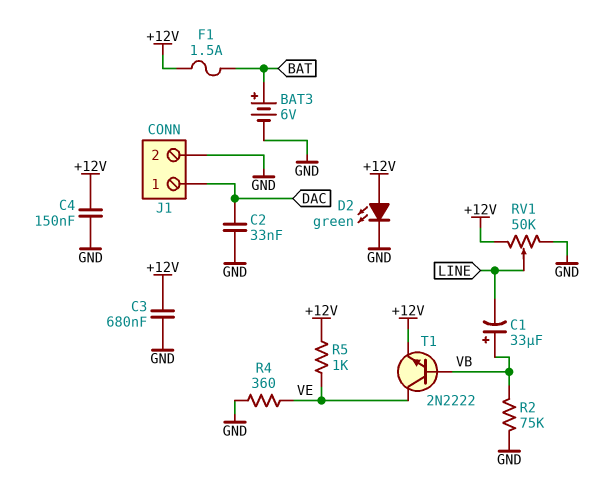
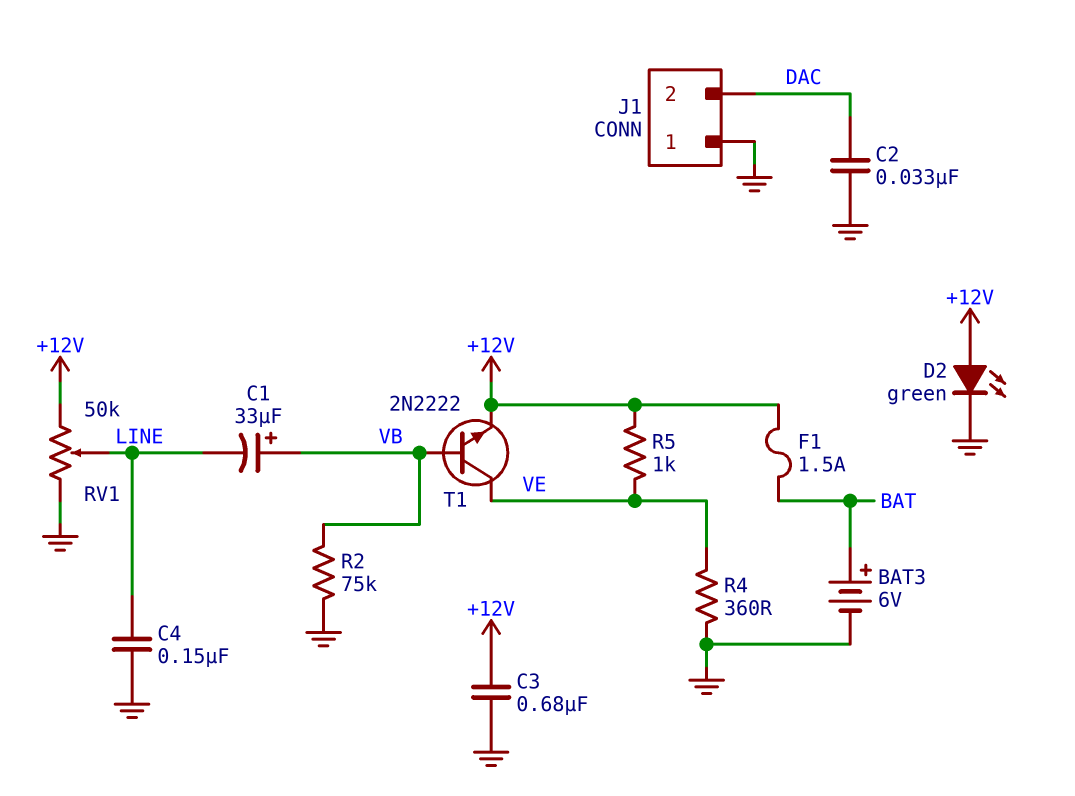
C4: 150nF (+12V, GND) -> 150nF (GND, LINE)
J1 pin 1: DAC -> GND
J1 pin 2: GND -> DAC

